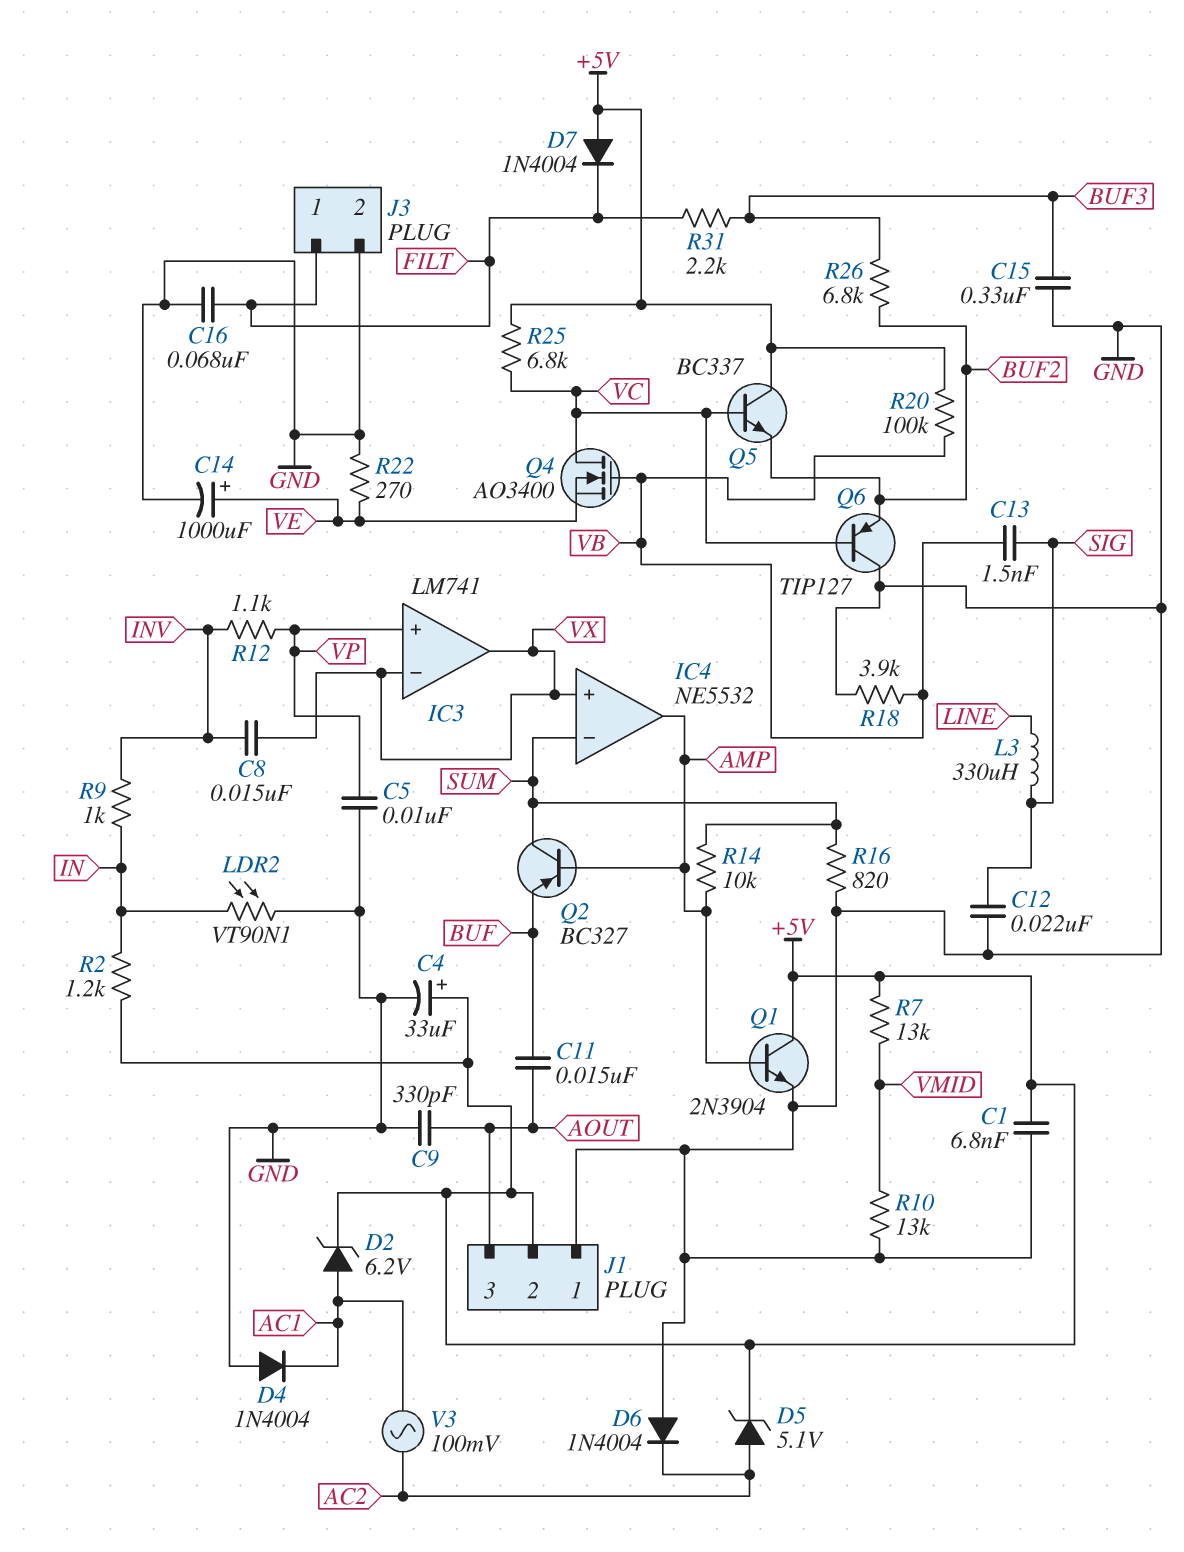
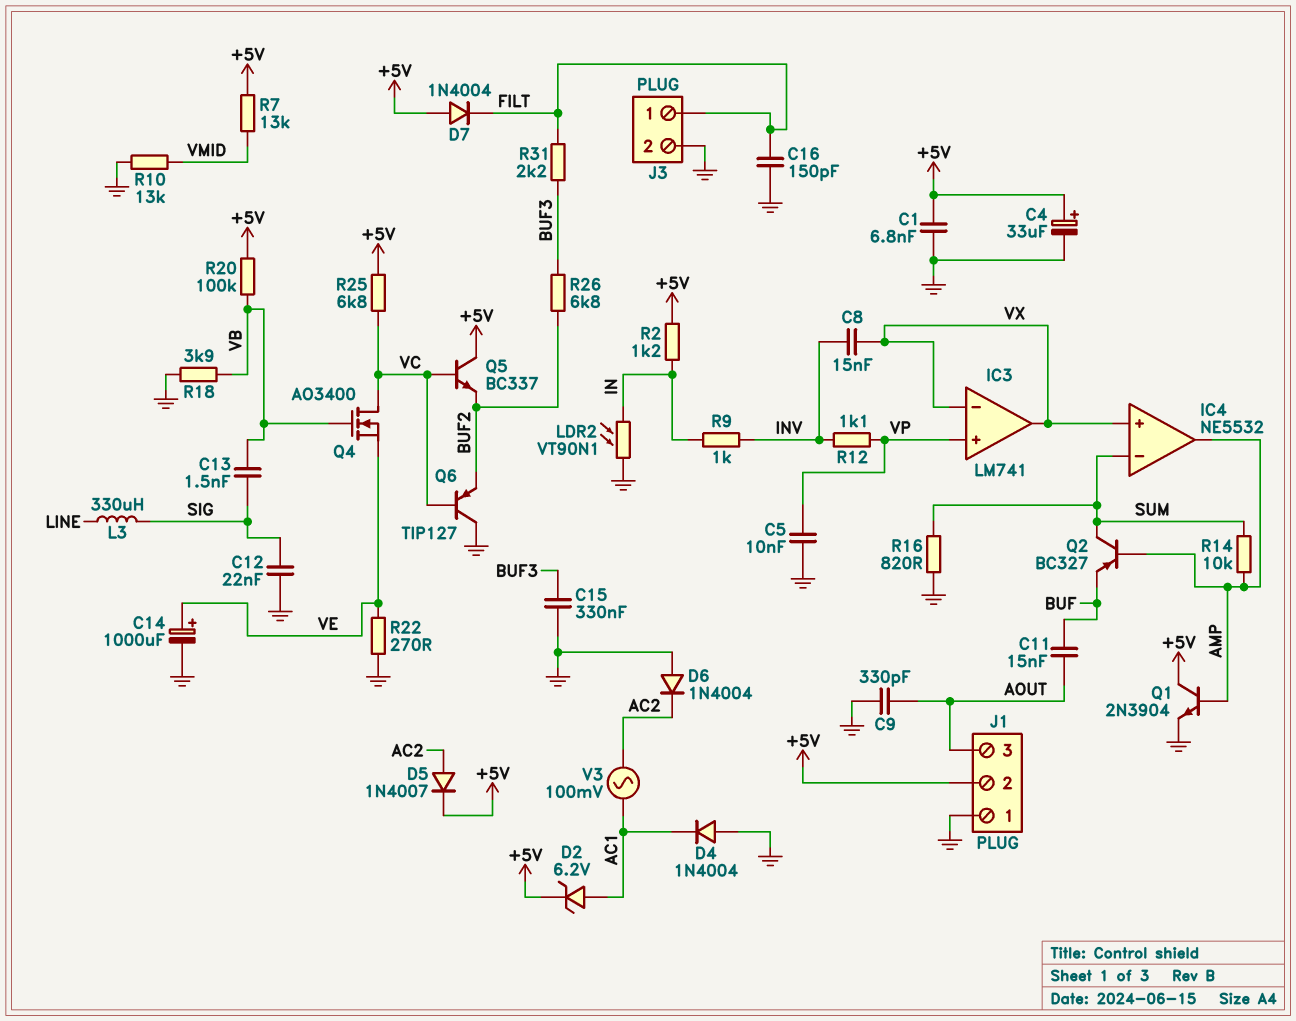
C16: 68nF (FILT, GND) -> 150pF (FILT, GND)
D5: zener 5.1V (A AC2, K +5V) -> diode 1N4007 (A AC2, K +5V)

